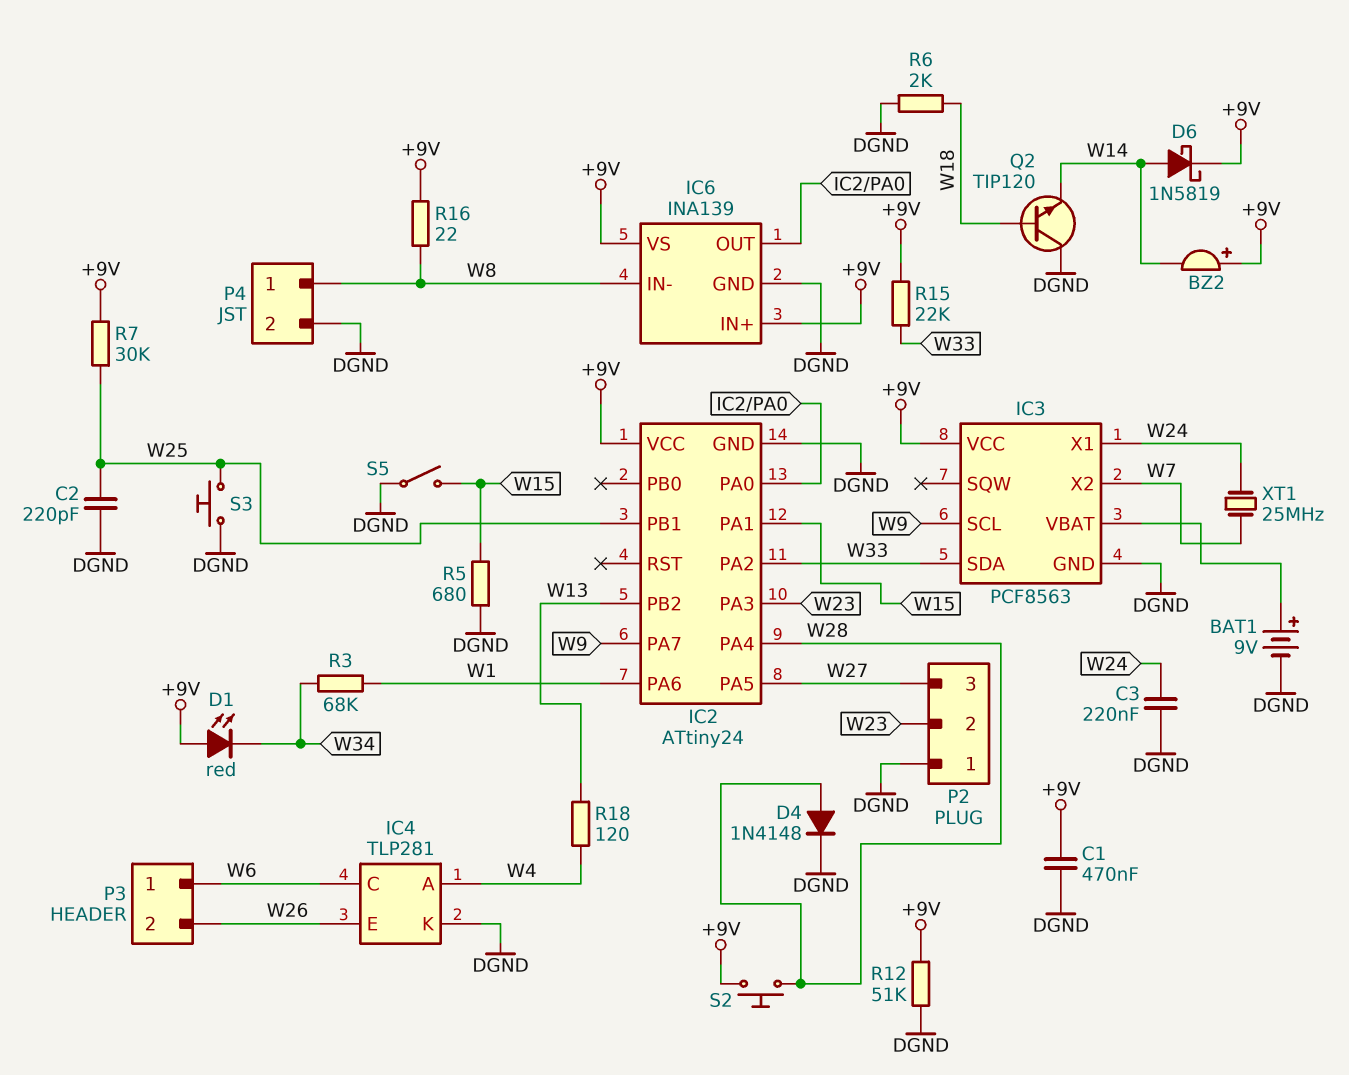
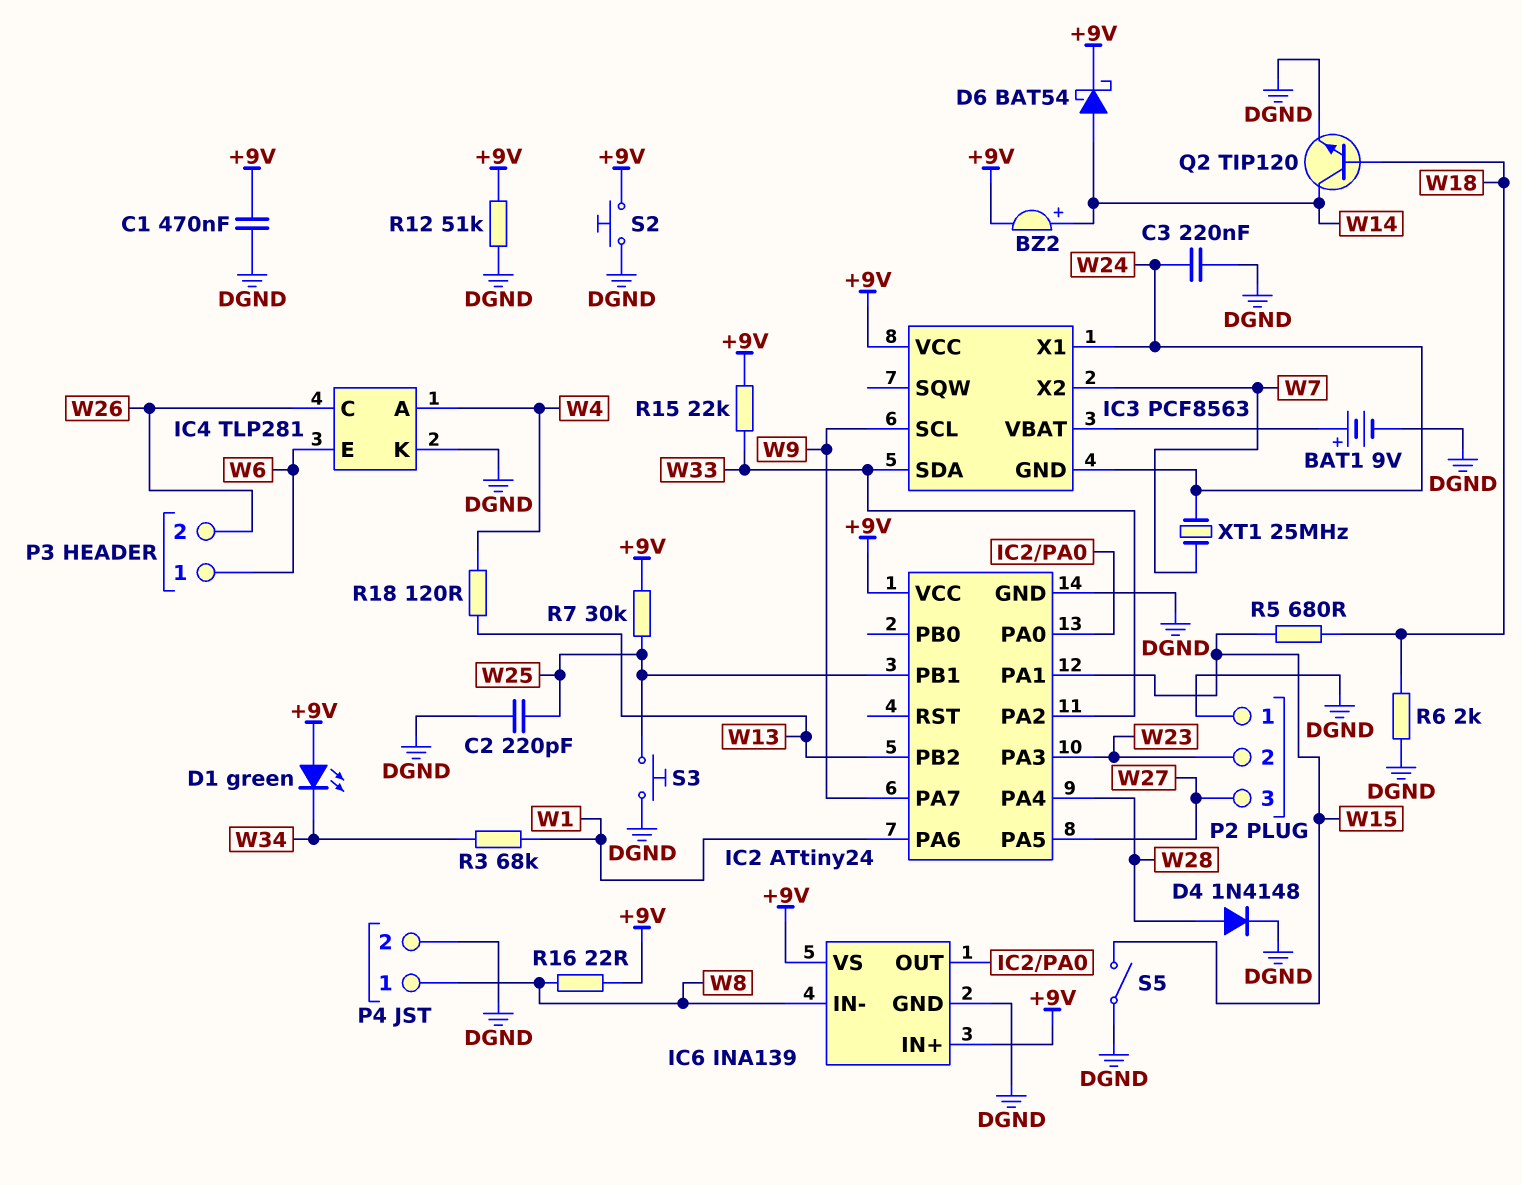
BZ2: buzzer (plus +9V, minus W14) -> buzzer (plus W14, minus +9V)
D1: LED red (A +9V, K W34) -> LED green (A +9V, K W34)
D6: schottky 1N5819 (A W14, K +9V) -> schottky BAT54 (A W14, K +9V)
IC3 pin GND: DGND -> W24
IC4 pin C: W6 -> W26
IC4 pin E: W26 -> W6
Q2: NPN TIP120 (B W18, C DGND, E W14) -> NPN TIP120 (B W18, C W14, E DGND)
R5: 680 (DGND, W15) -> 680 (W15, W18)
S2: button (+9V, W28) -> button (+9V, DGND)

